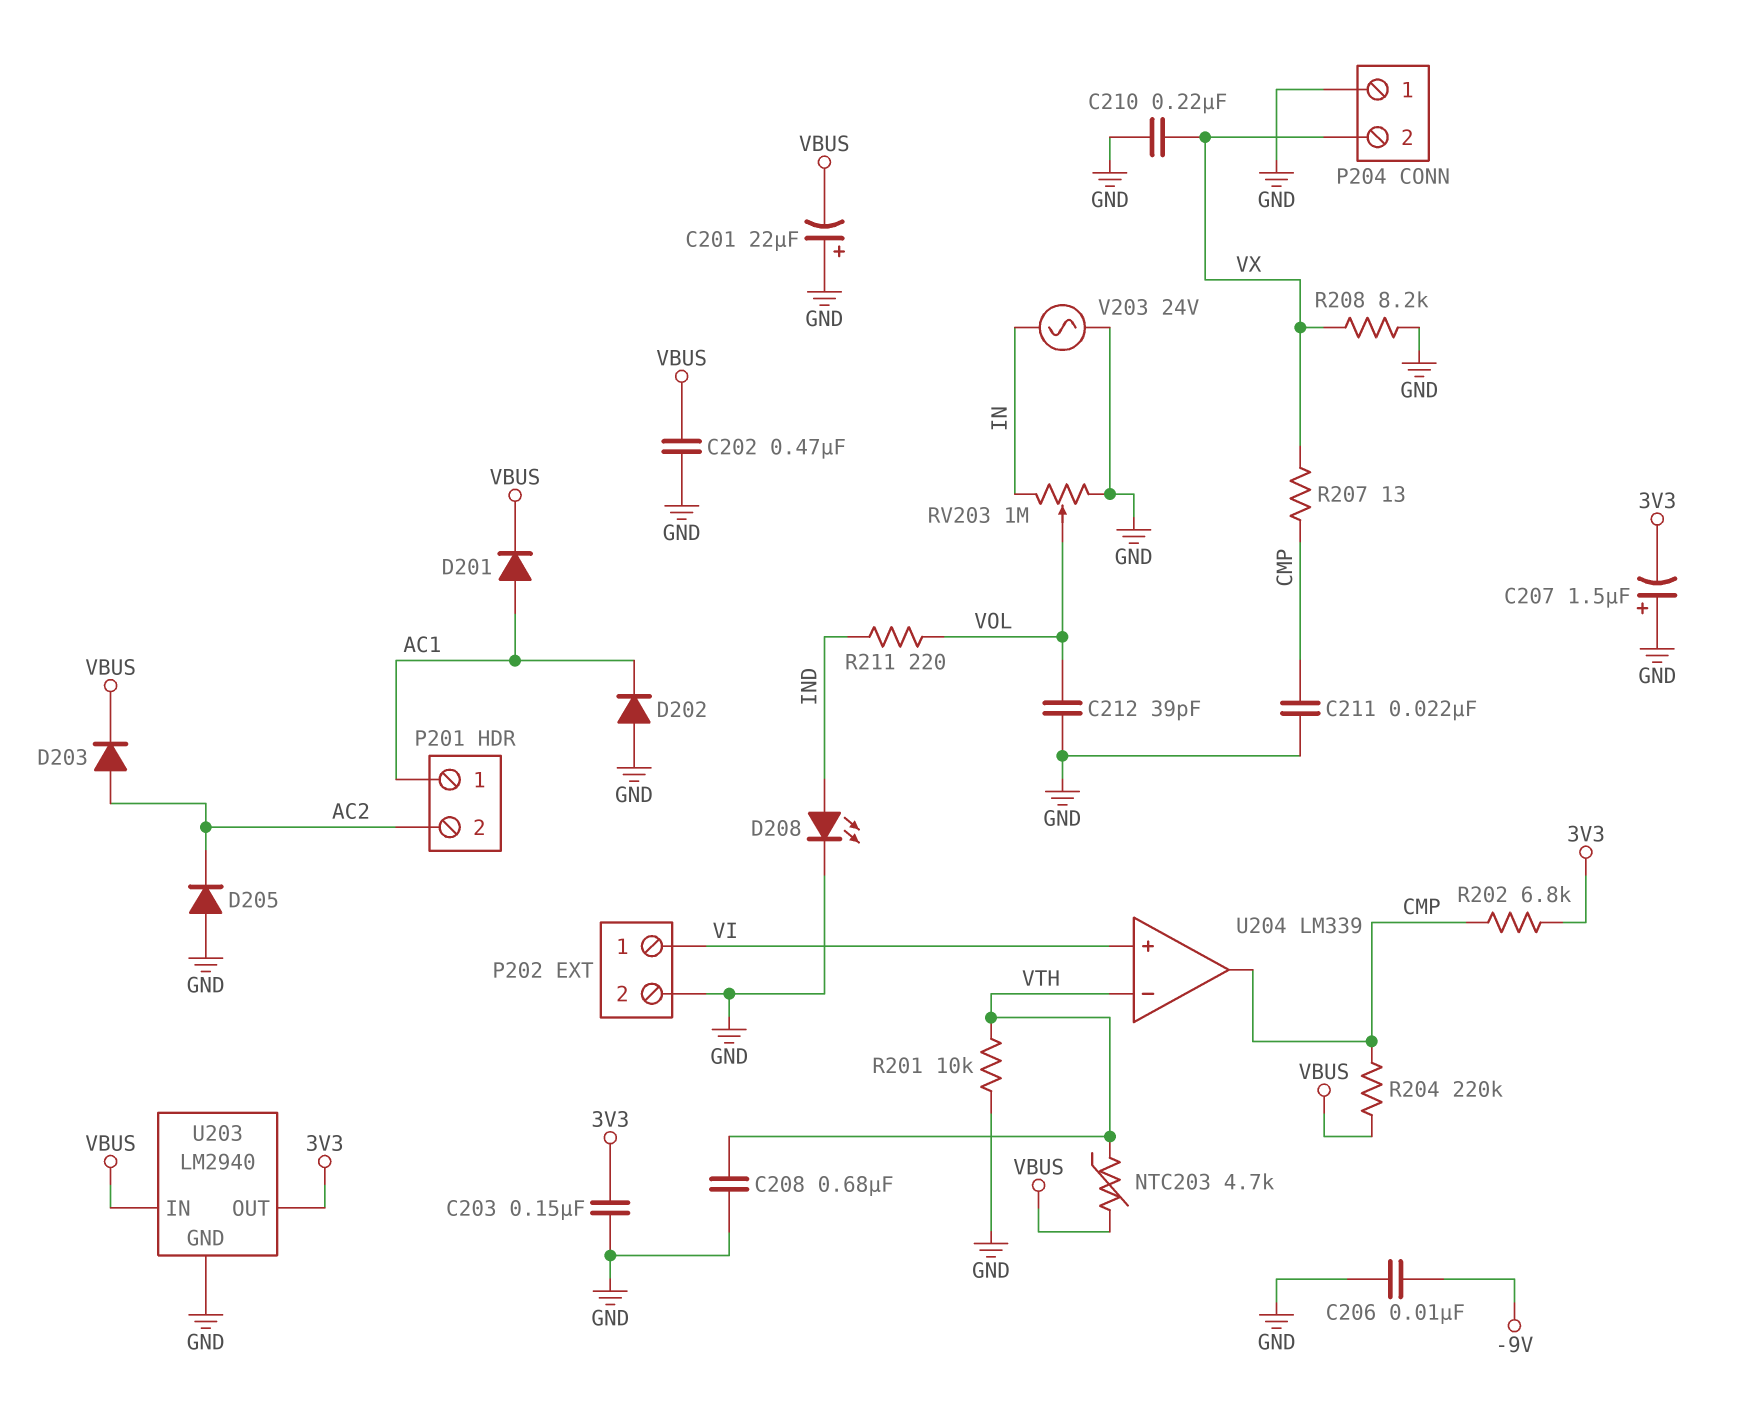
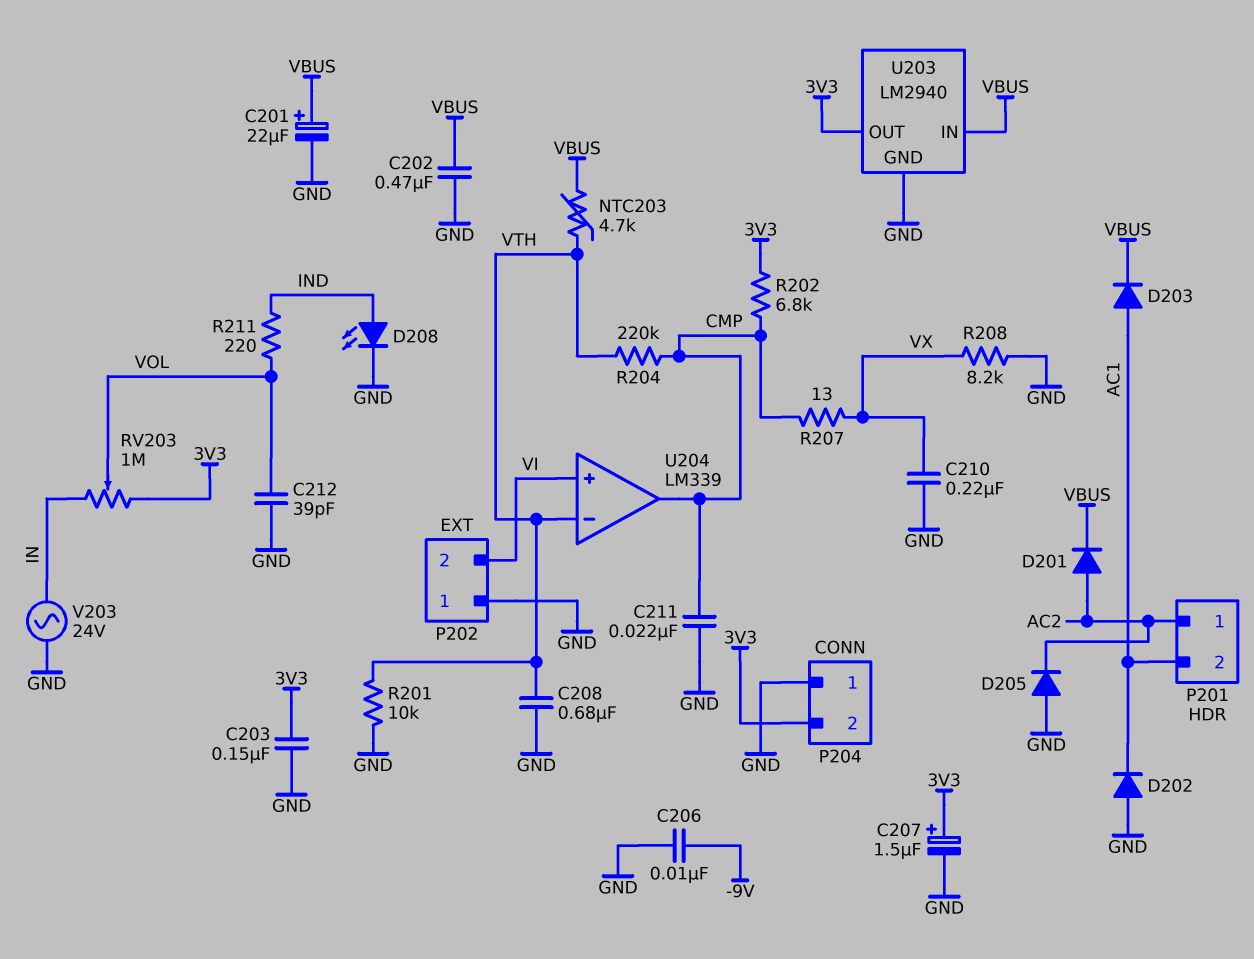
C201: 22uF (plus GND, minus VBUS) -> 22uF (plus VBUS, minus GND)
C207: 1.5uF (plus GND, minus 3V3) -> 1.5uF (plus 3V3, minus GND)
D201: diode (A AC1, K VBUS) -> diode (A AC2, K VBUS)
D203: diode (A AC2, K VBUS) -> diode (A AC1, K VBUS)
P201 pin 1: AC1 -> AC2
P201 pin 2: AC2 -> AC1
P202 pin 1: VI -> GND
P202 pin 2: GND -> VI
P204 pin 2: VX -> 3V3
R204: 220k (CMP, VBUS) -> 220k (CMP, VTH)
RV203: 1M (GND, IN, wiper VOL) -> 1M (3V3, IN, wiper VOL)

